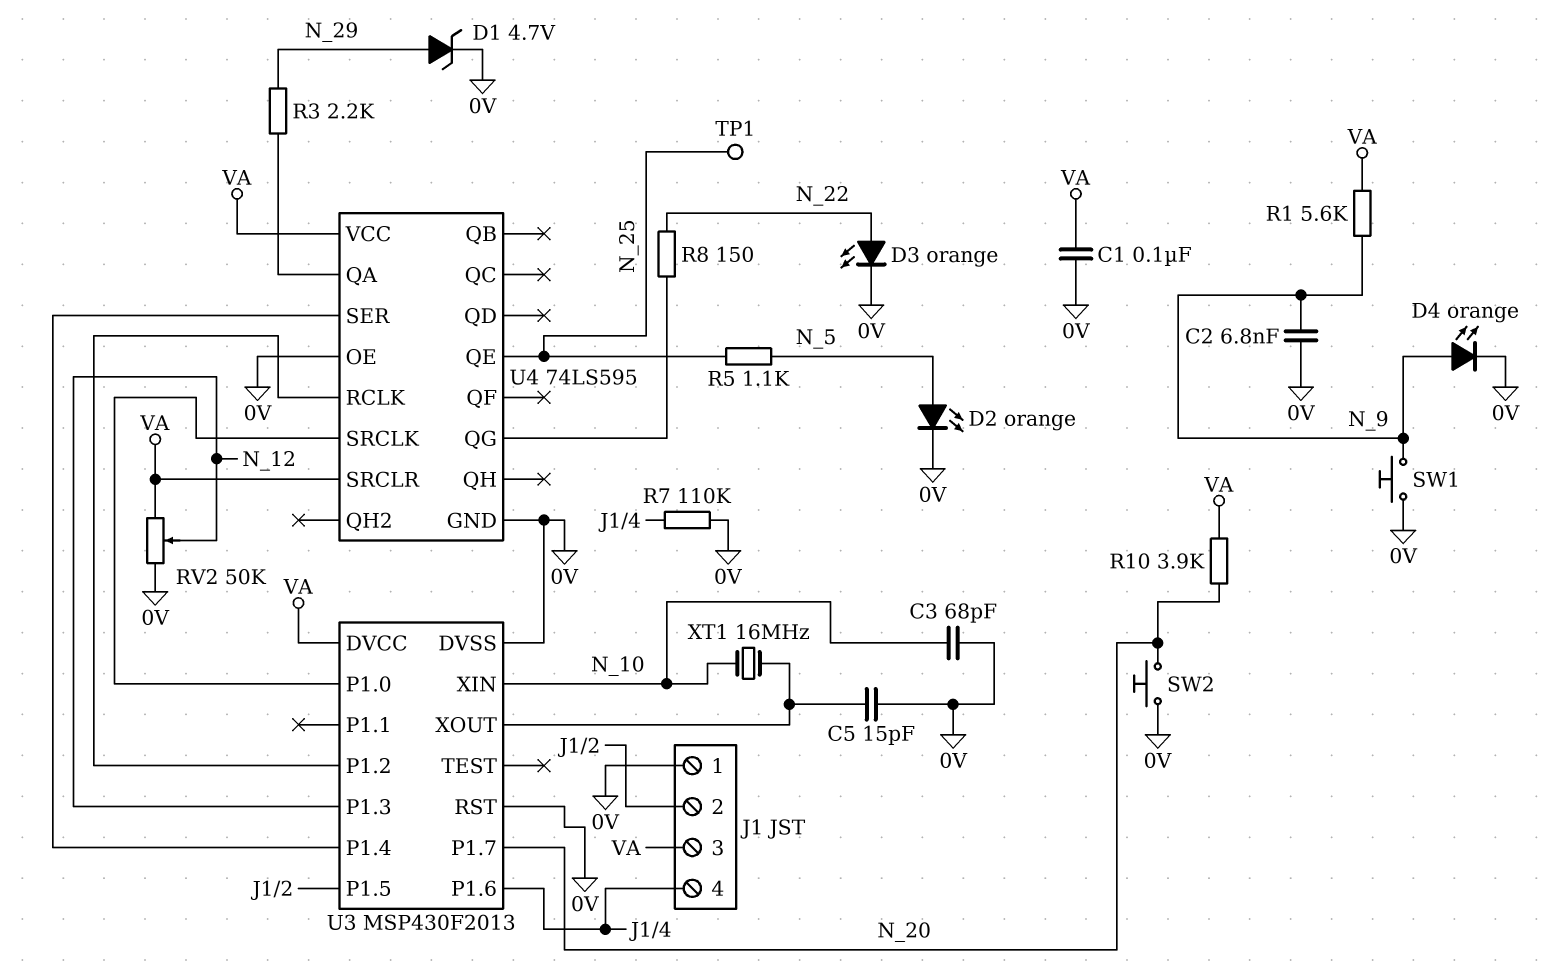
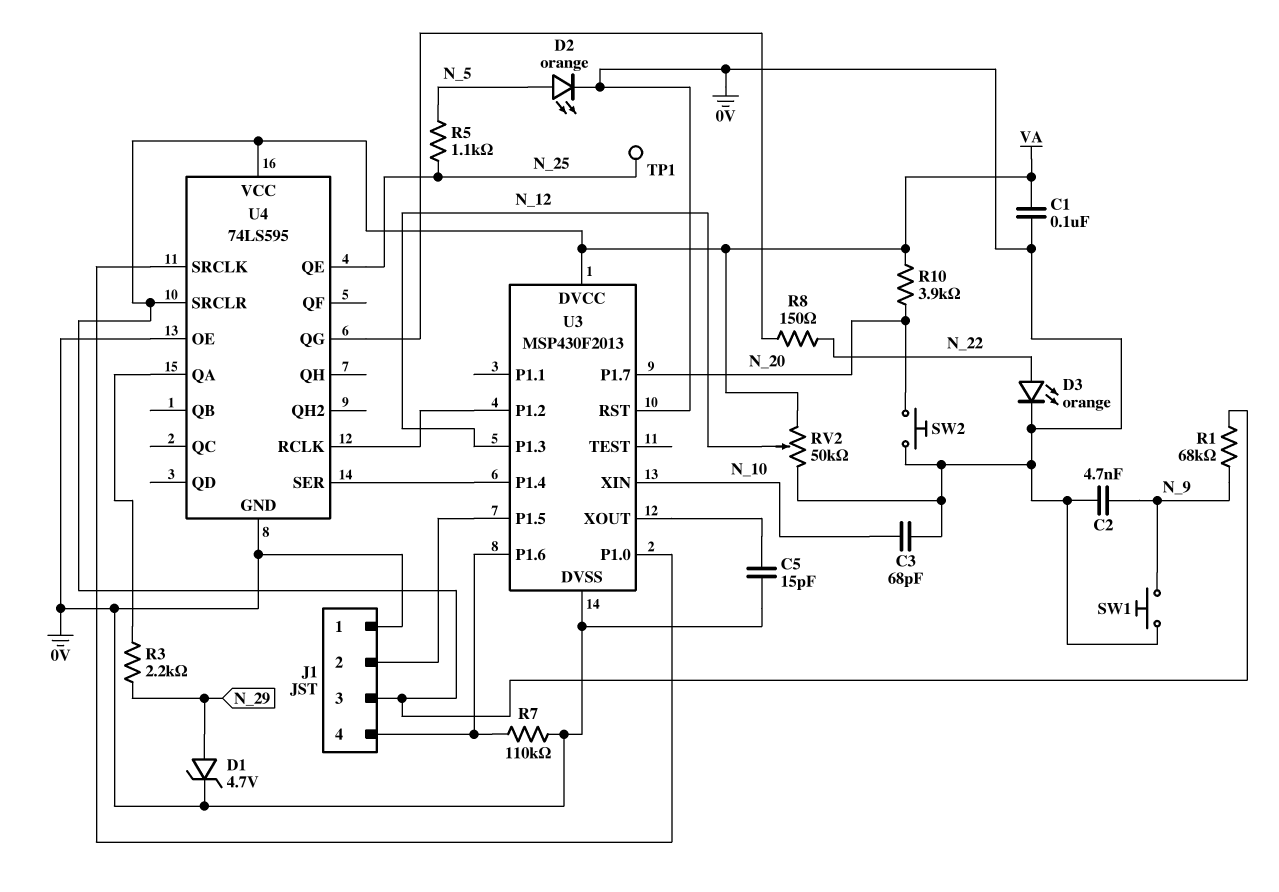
C2: 6.8nF (0V, N_9) -> 4.7nF (0V, N_9)
D4: LED orange (A N_9, K 0V) -> none
R1: 5.6k (N_9, VA) -> 68k (N_9, VA)
XT1: 16MHz (N_10, U3/XOUT) -> none

